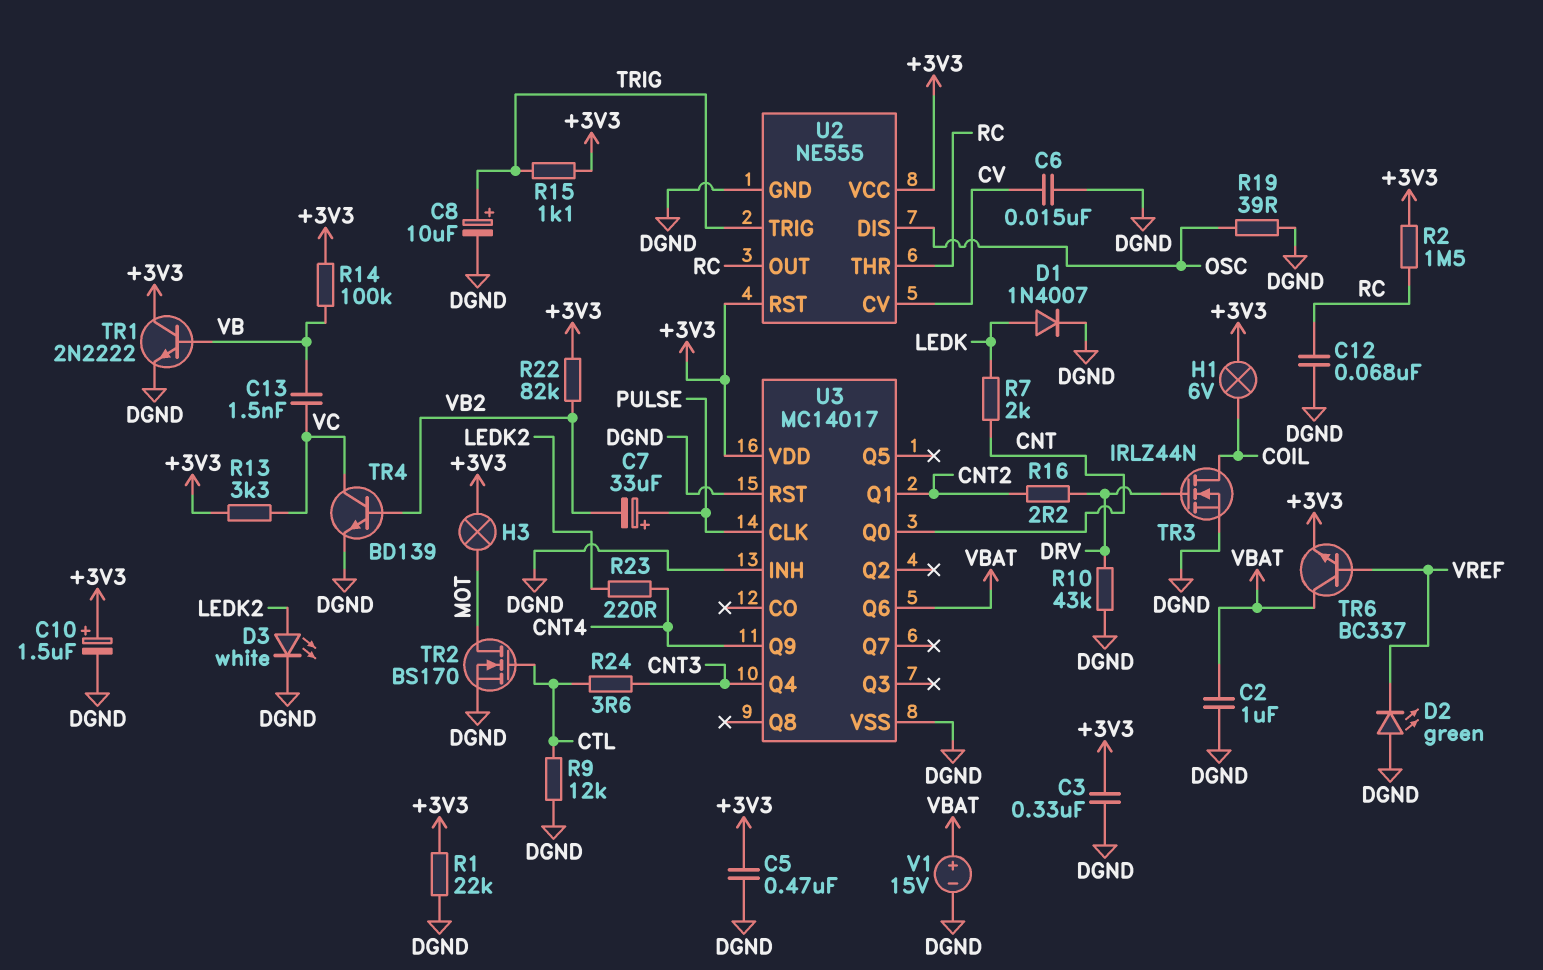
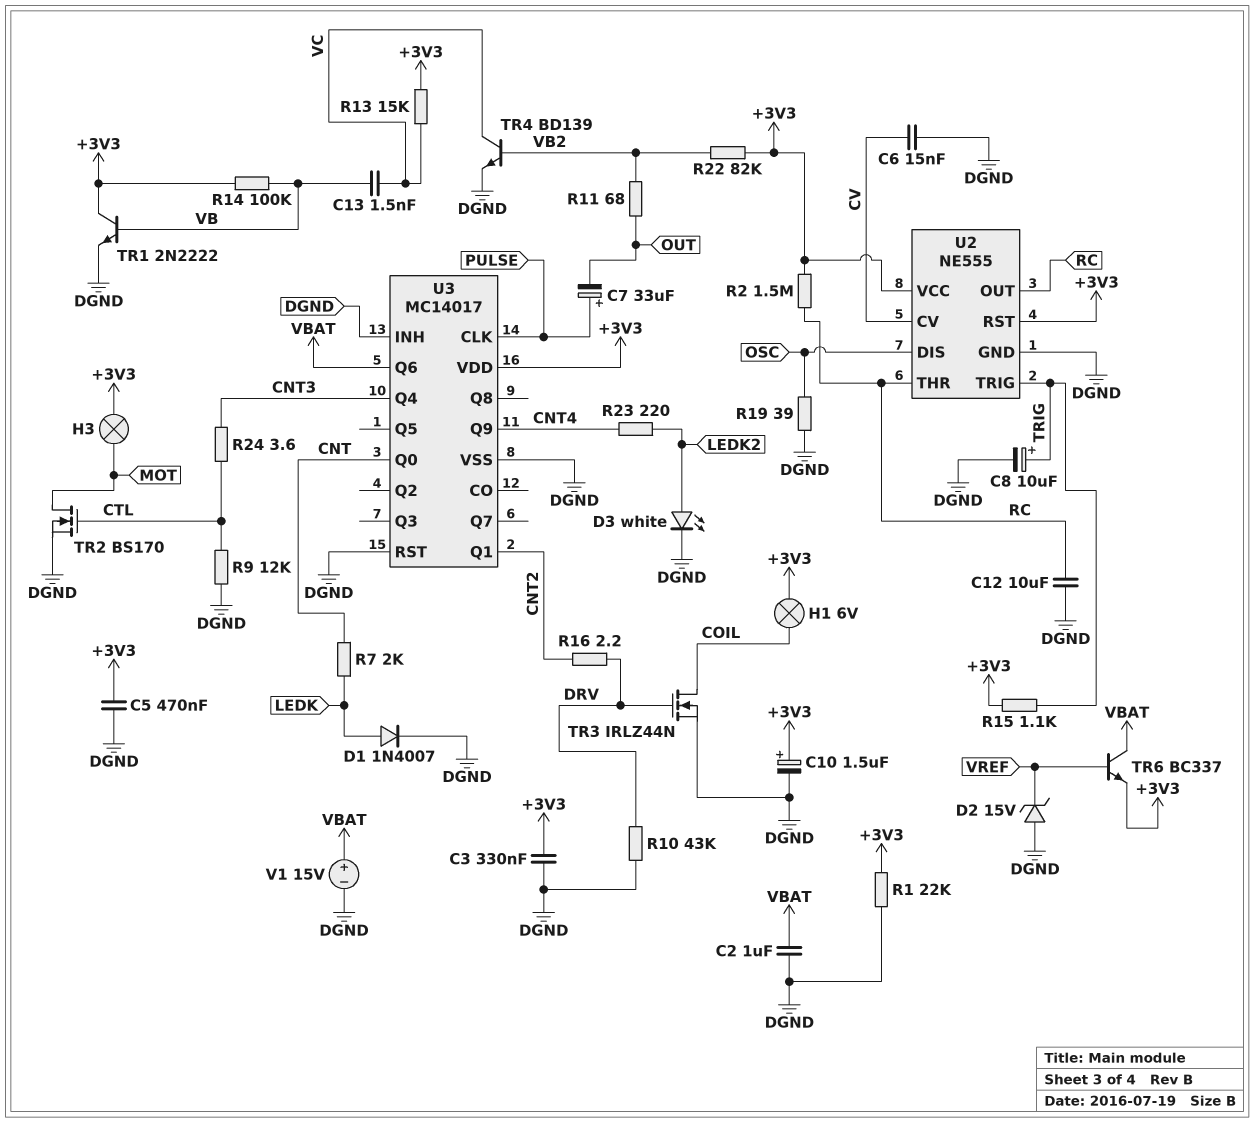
C7: 33uF (plus PULSE, minus VB2) -> 33uF (plus PULSE, minus OUT)
C12: 68nF (DGND, RC) -> 10uF (DGND, RC)
D2: LED green (A DGND, K VREF) -> zener 15V (A DGND, K VREF)
R11: none -> 68 (OUT, VB2)
R13: 3.3k (+3V3, VC) -> 15k (+3V3, VC)

